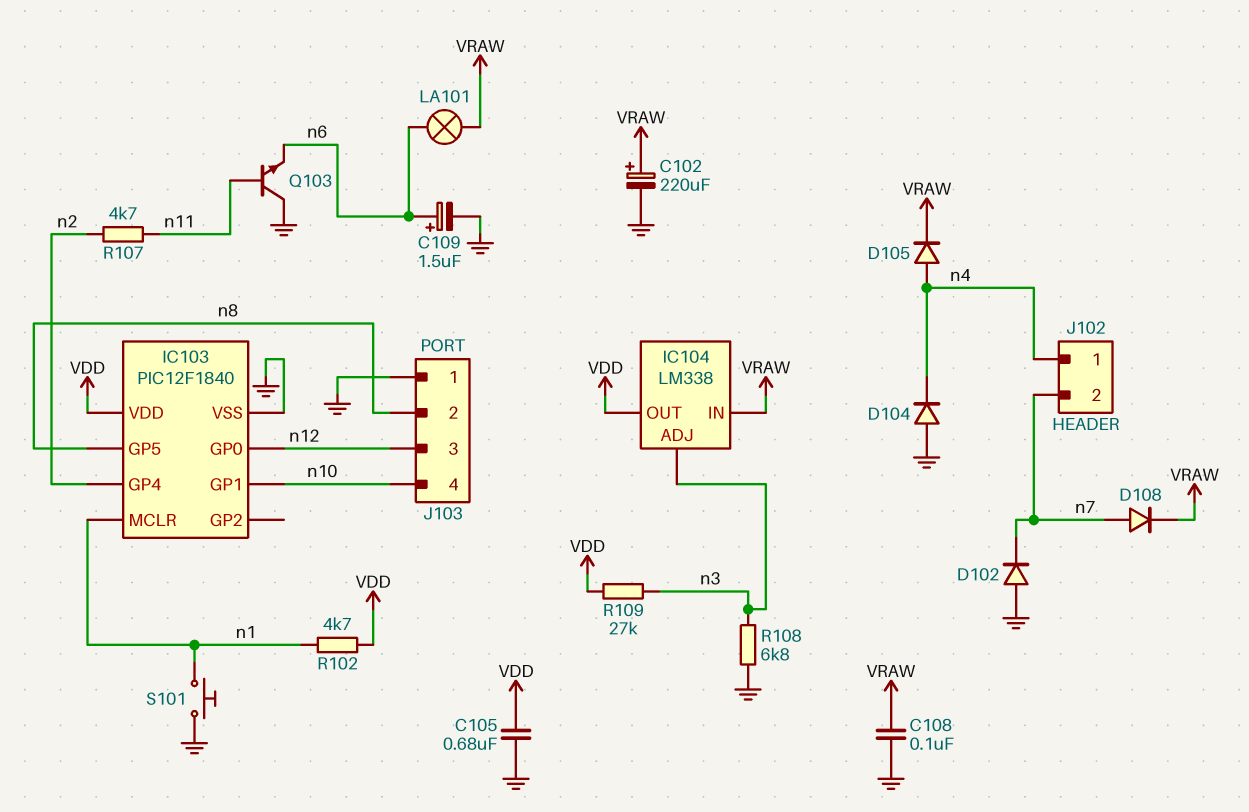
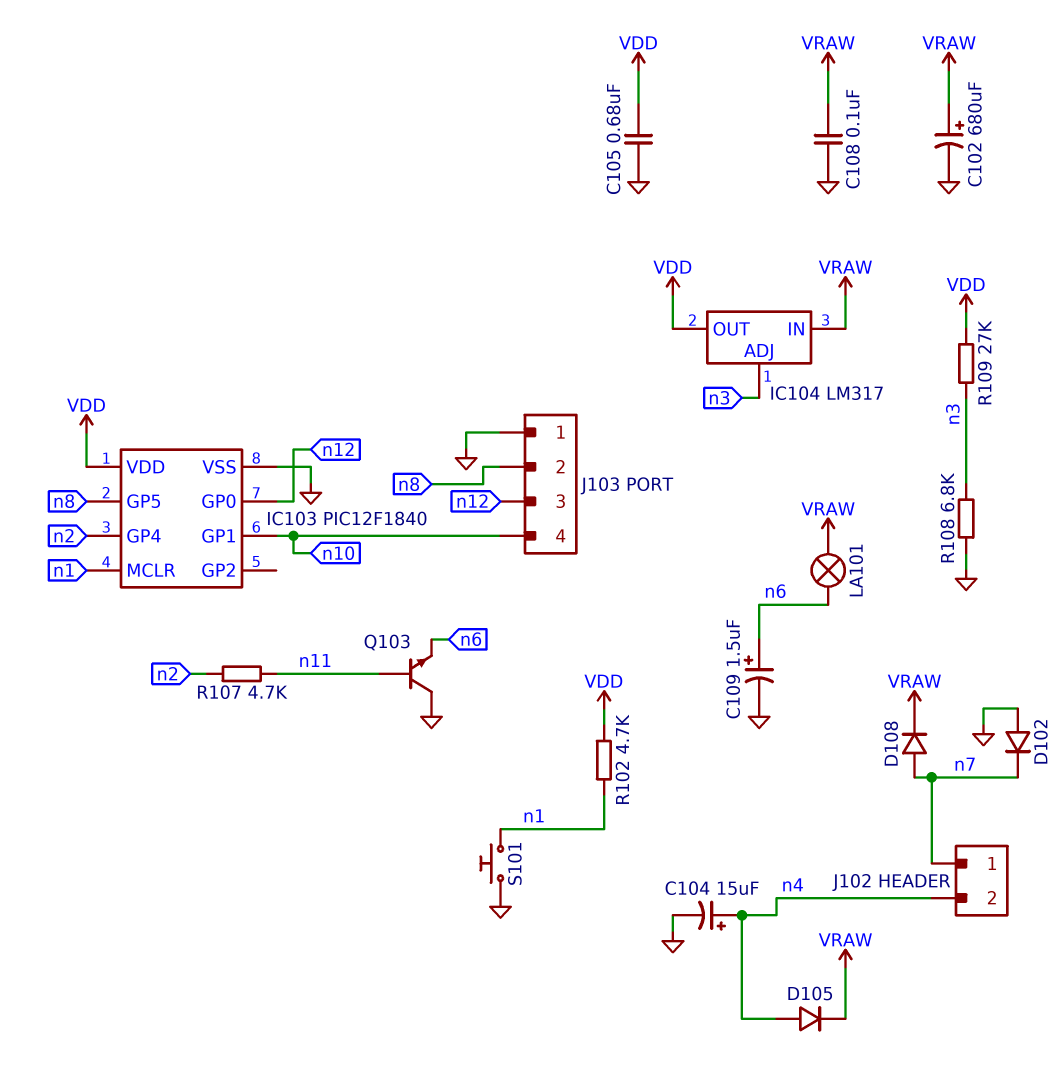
C102: 220uF (plus VRAW, minus GND) -> 680uF (plus VRAW, minus GND)
C104: none -> 15uF (plus n4, minus GND)
D104: diode (A GND, K n4) -> none
IC104: LM338 -> LM317
J102 pin 1: n4 -> n7
J102 pin 2: n7 -> n4

